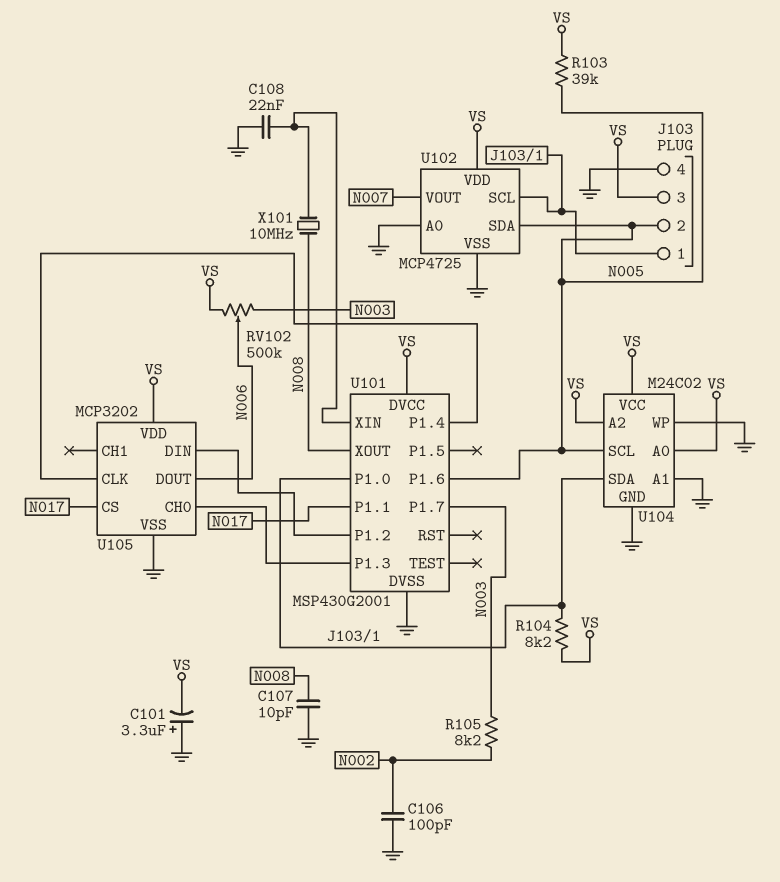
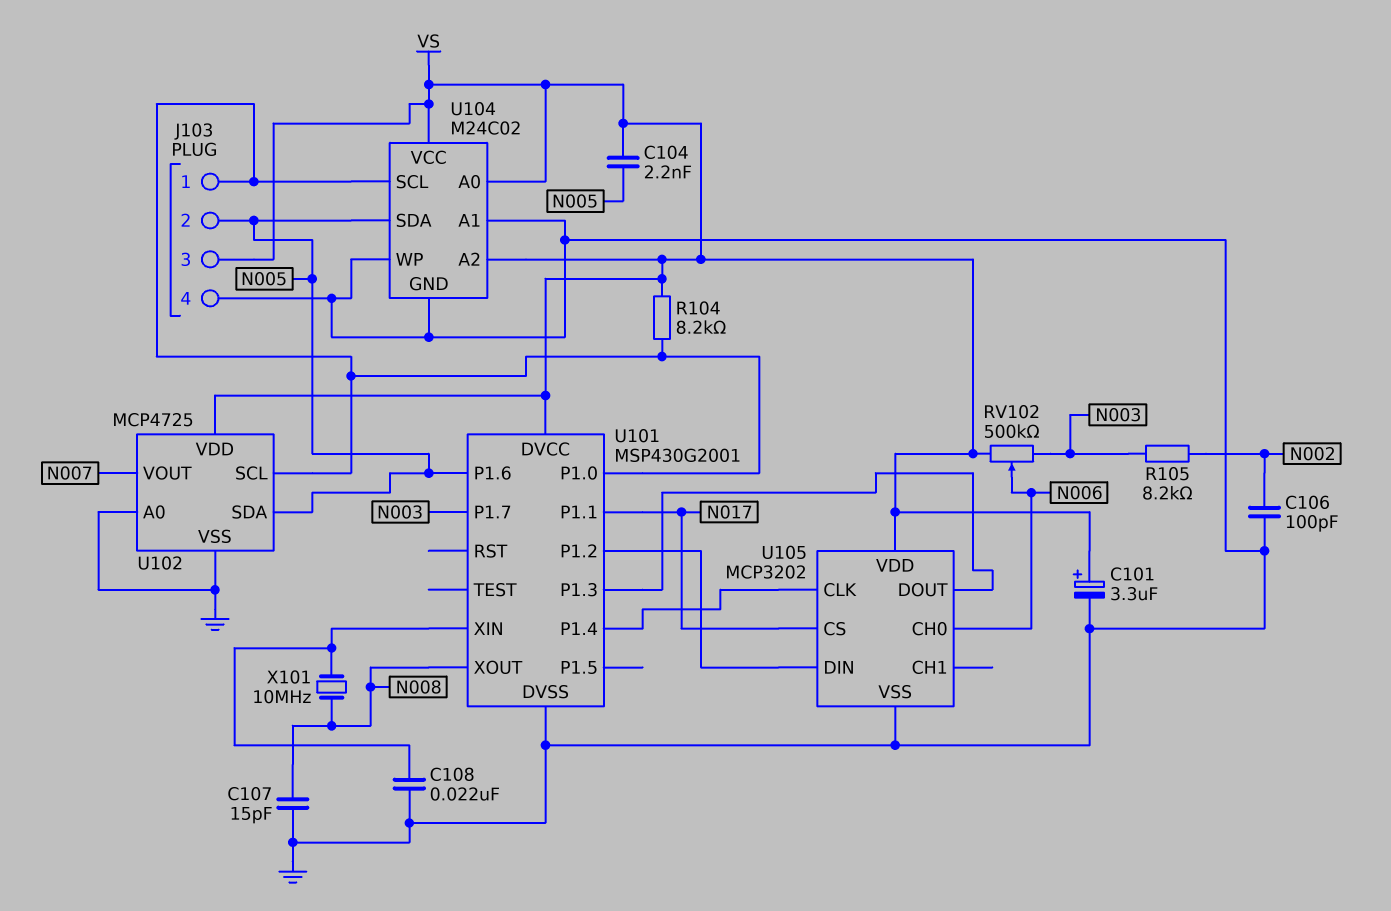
C101: 3.3uF (plus GND, minus VS) -> 3.3uF (plus VS, minus GND)
C104: none -> 2.2nF (N005, VS)
C107: 10pF (GND, N008) -> 15pF (GND, N008)
R103: 39k (N005, VS) -> none
U104 pin SCL: N005 -> J103/1
U104 pin SDA: J103/1 -> N005
U105 pin CH0: U101/P1.3 -> N006
U105 pin DOUT: N006 -> U101/P1.3

